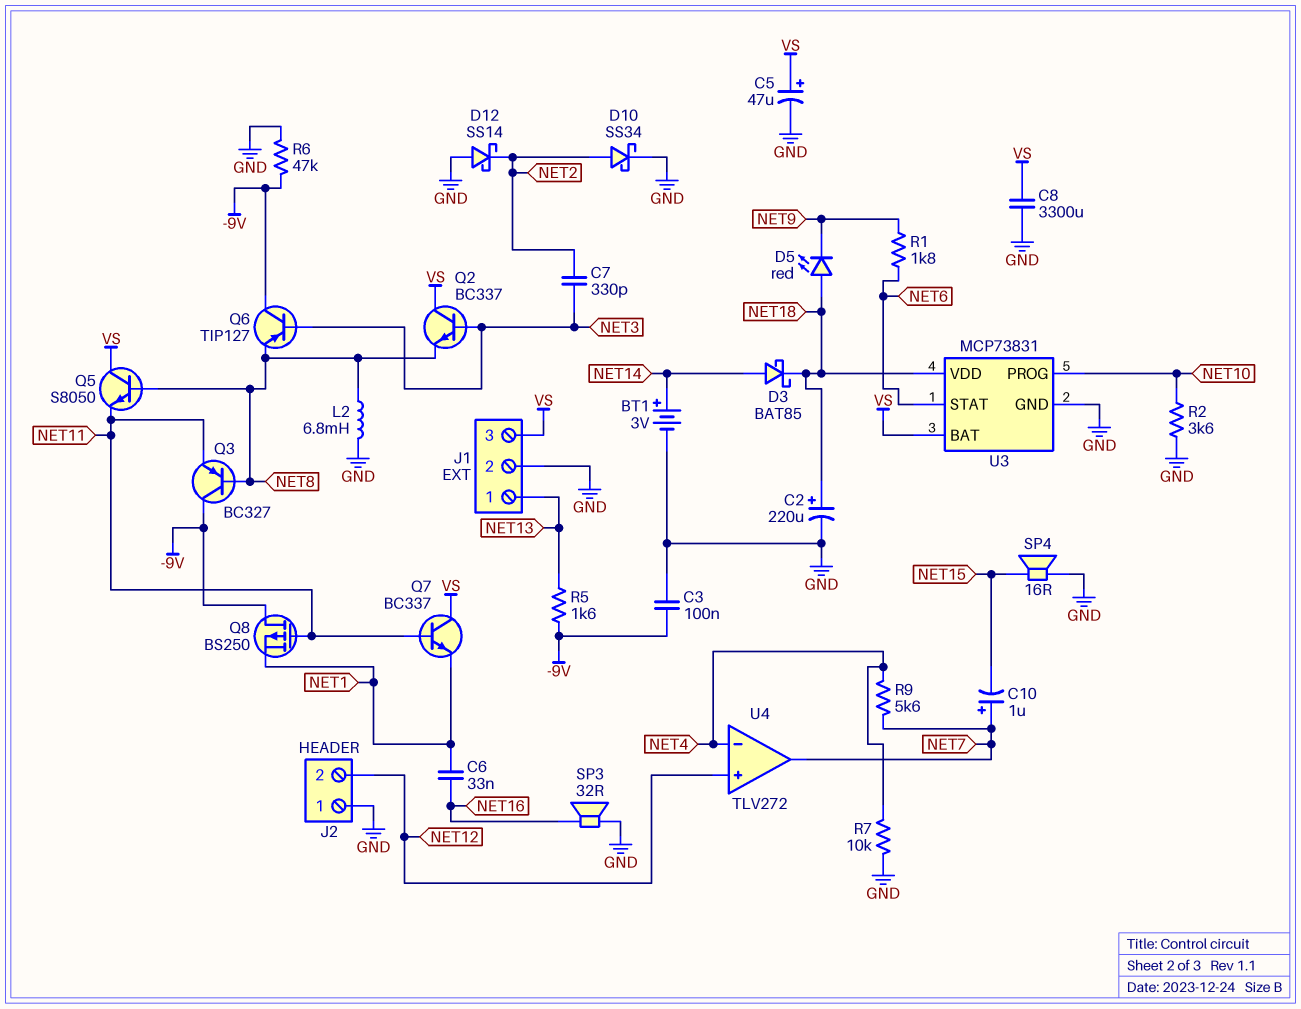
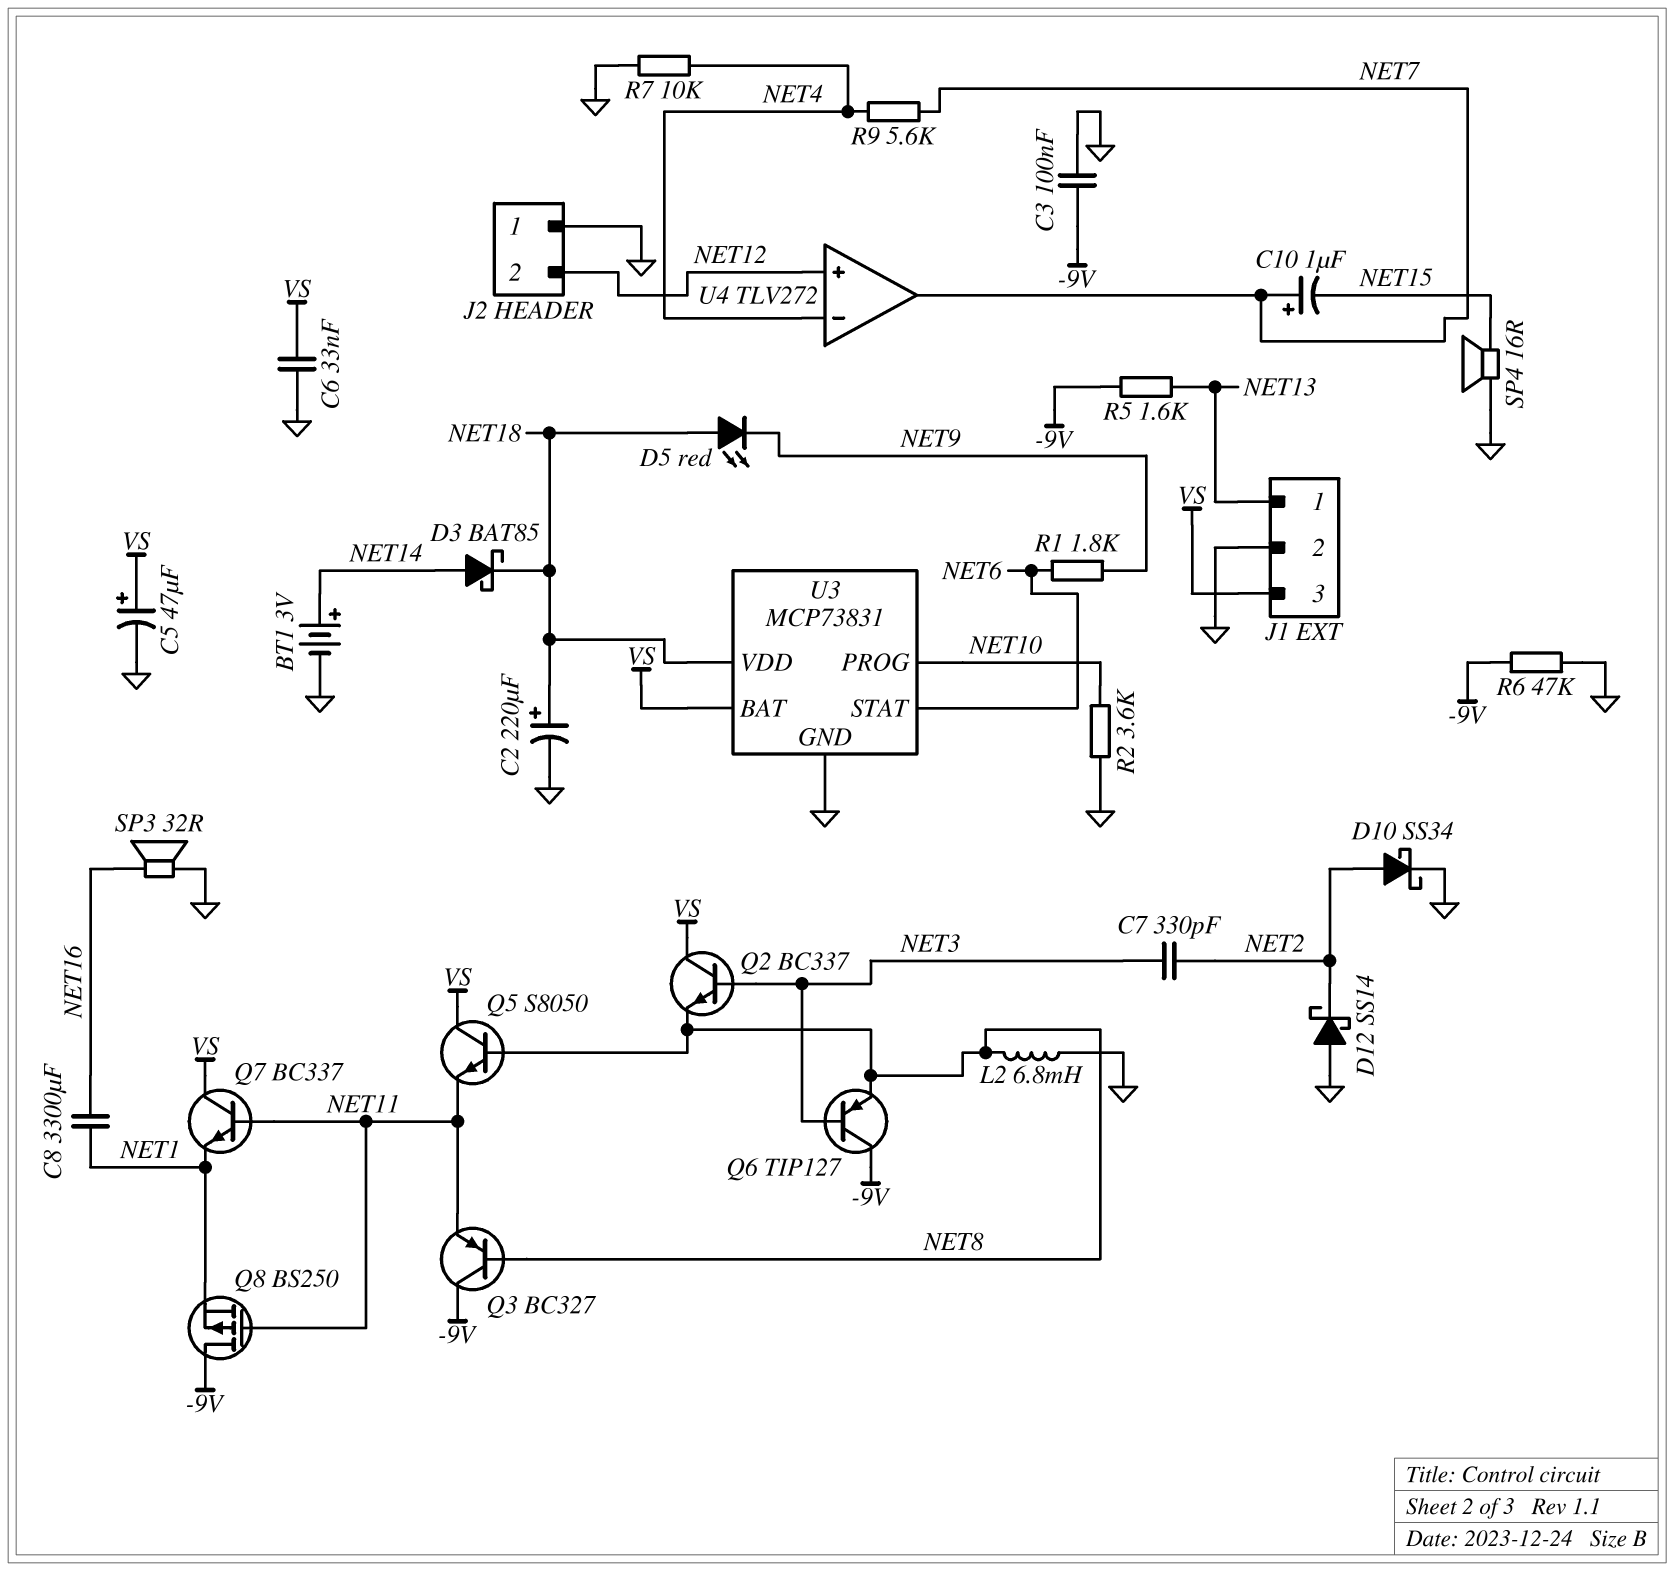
C6: 33nF (NET1, NET16) -> 33nF (GND, VS)
C8: 3300uF (GND, VS) -> 3300uF (NET1, NET16)

